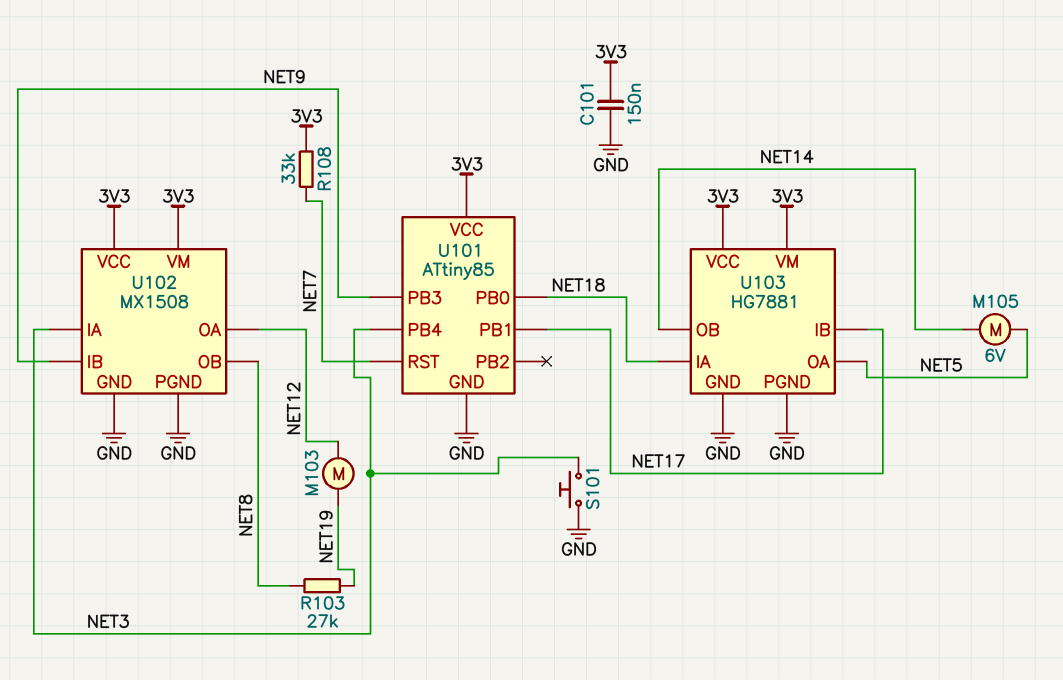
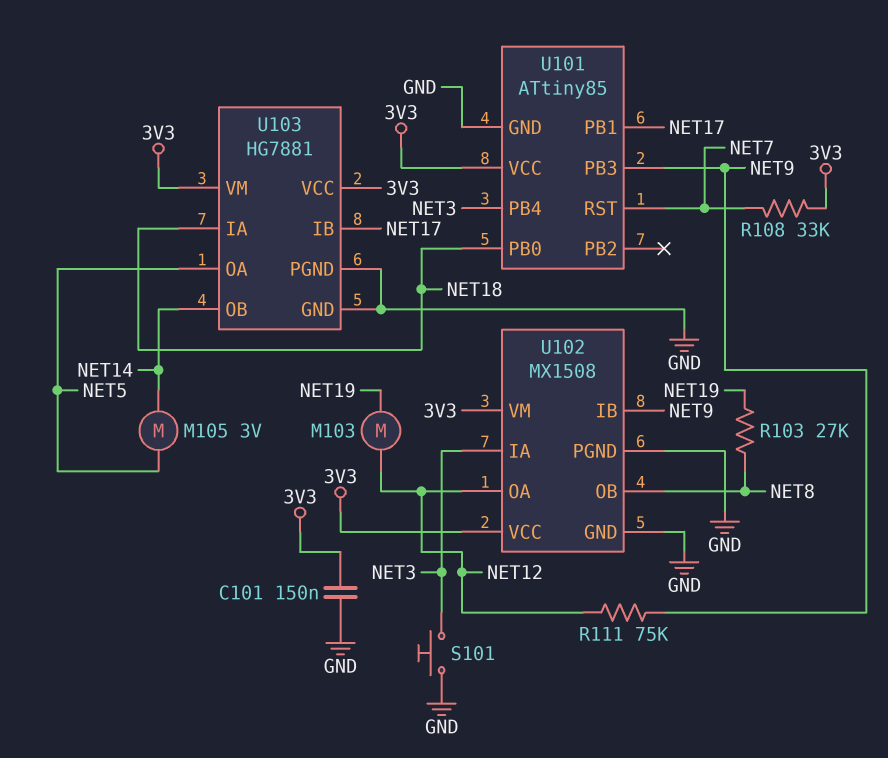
M105: motor 6V (NET5, NET14) -> motor 3V (NET5, NET14)
R111: none -> 75k (NET9, NET12)

